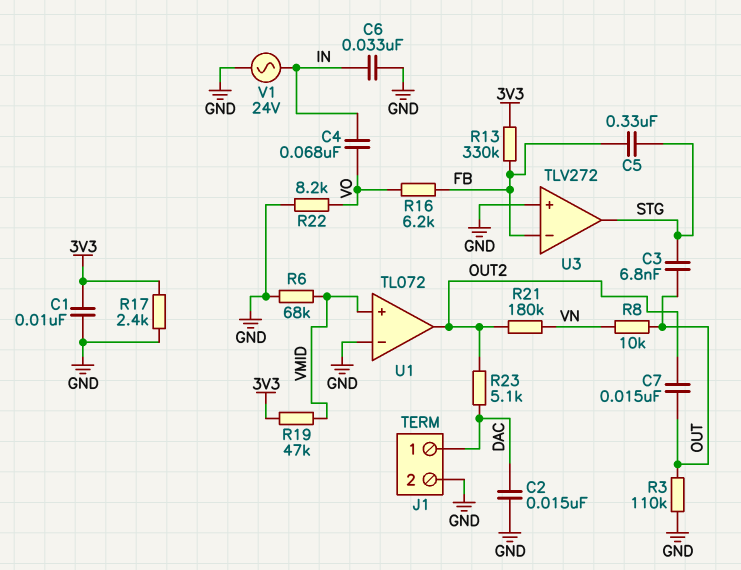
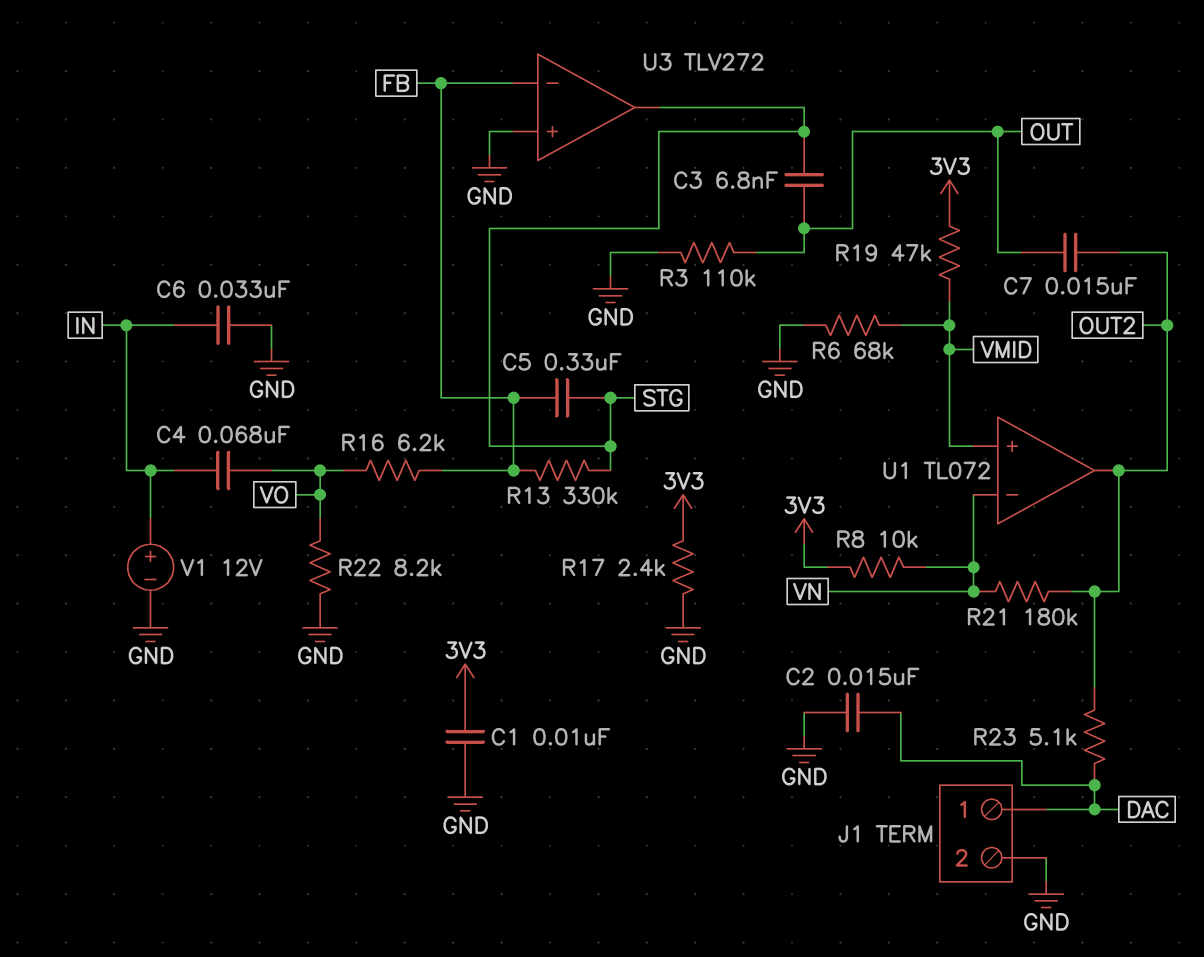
R8: 10k (OUT, VN) -> 10k (3V3, VN)
R13: 330k (3V3, FB) -> 330k (FB, STG)
U1 pin in-: GND -> VN
V1: AC 24V (GND, IN) -> 12V (plus IN, minus GND)

